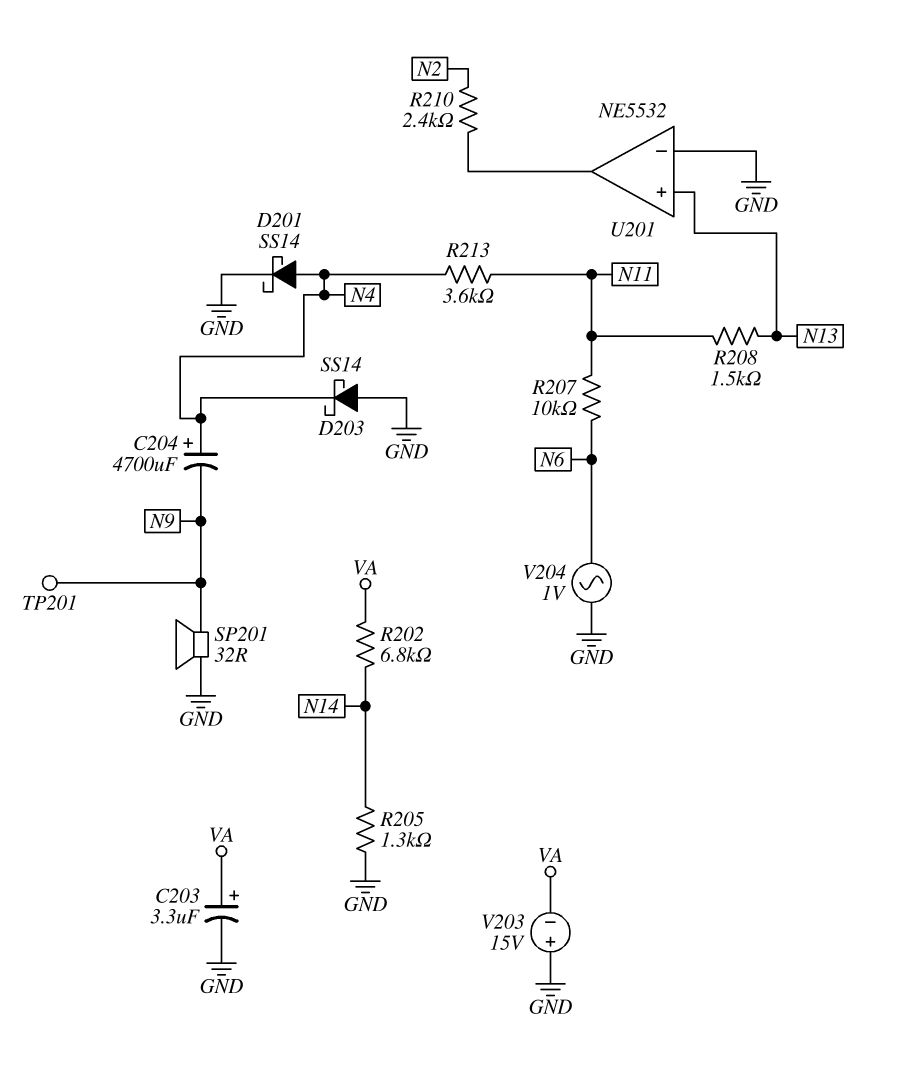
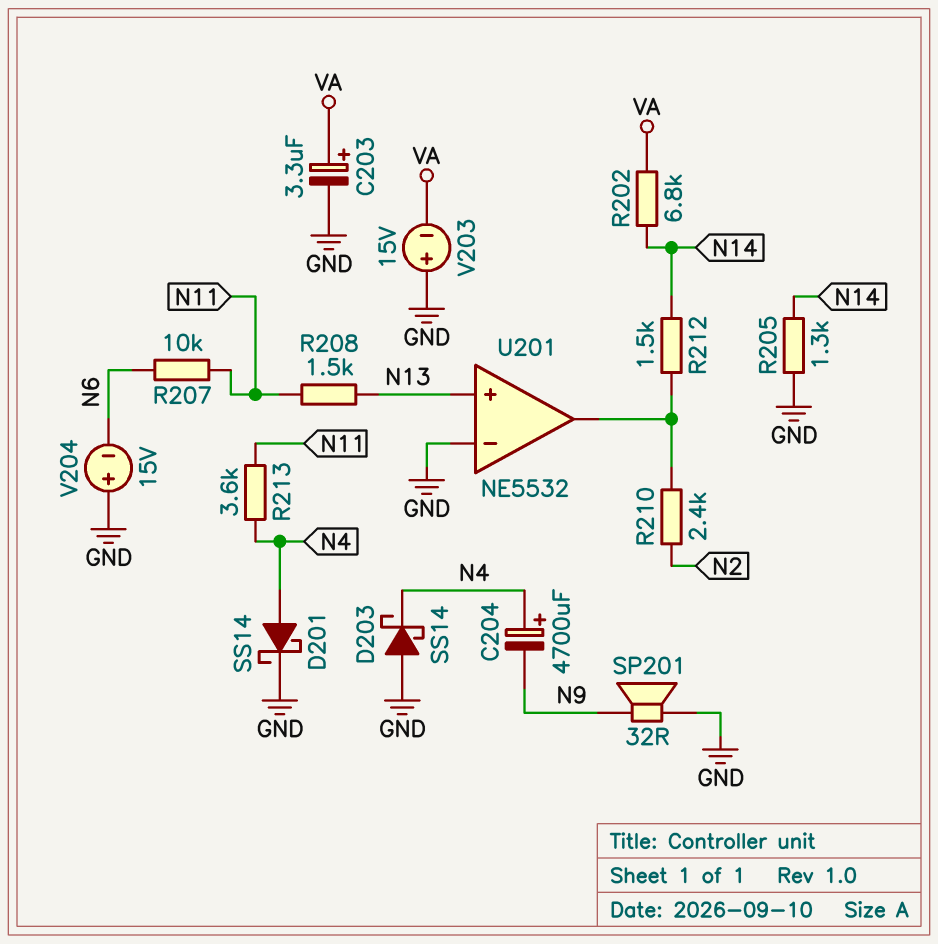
R212: none -> 1.5k (N14, U201/out)
TP201: test point (N9) -> none
V204: AC 1V (GND, N6) -> 15V (plus GND, minus N6)

